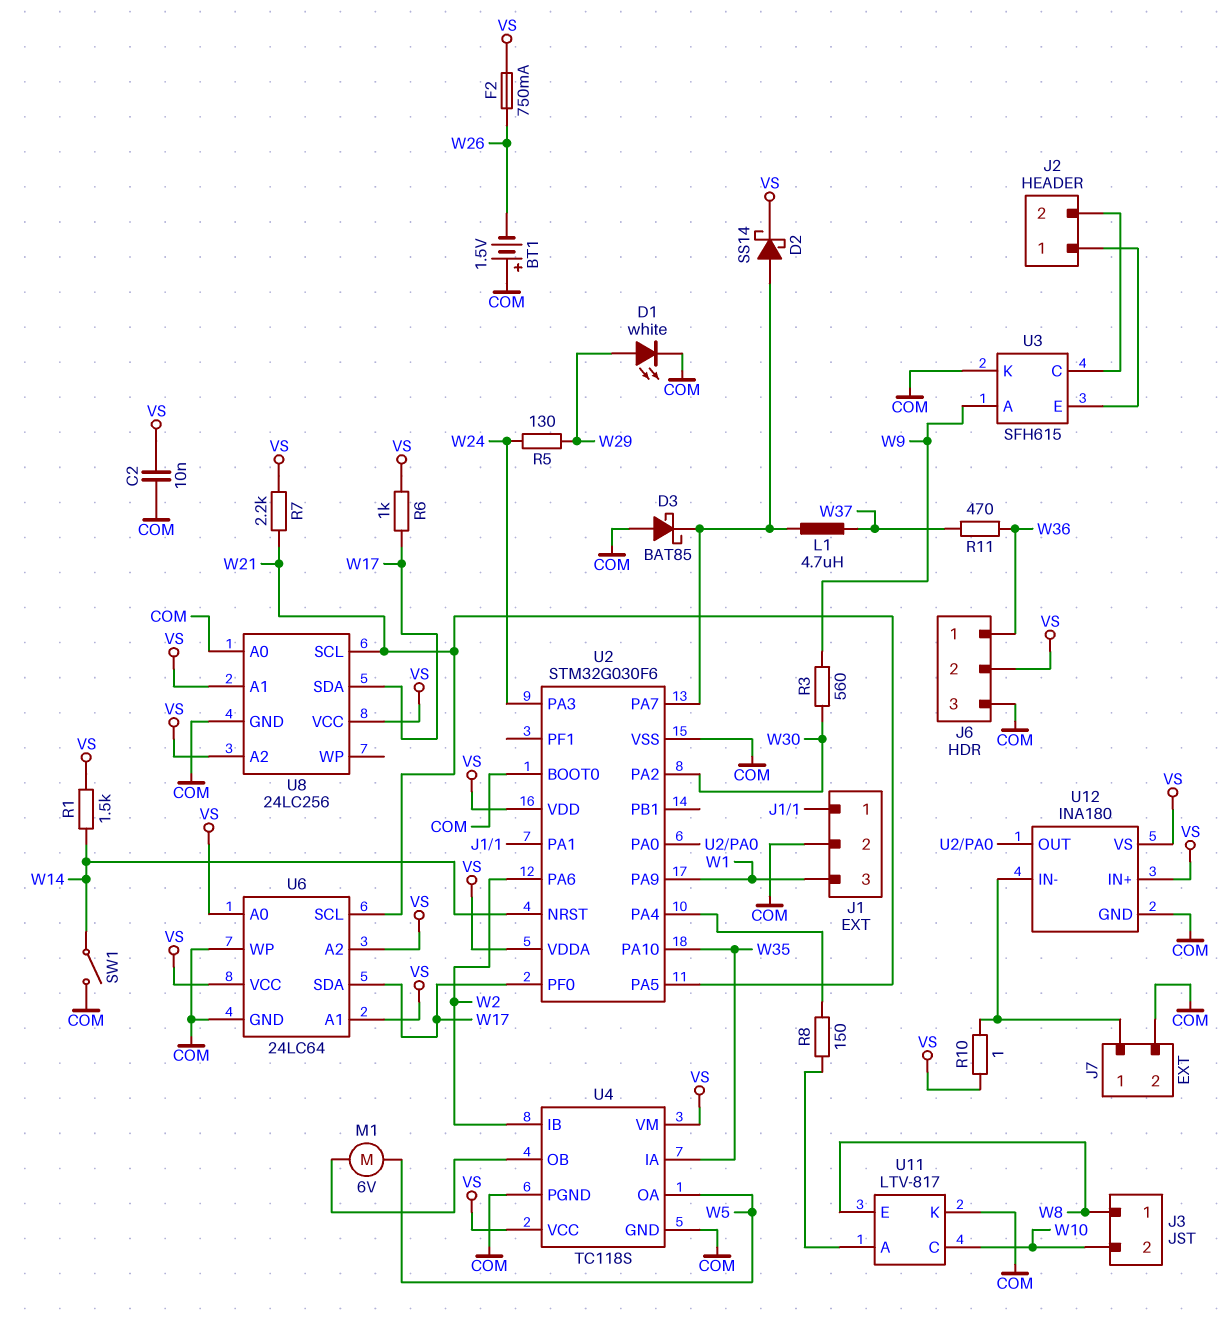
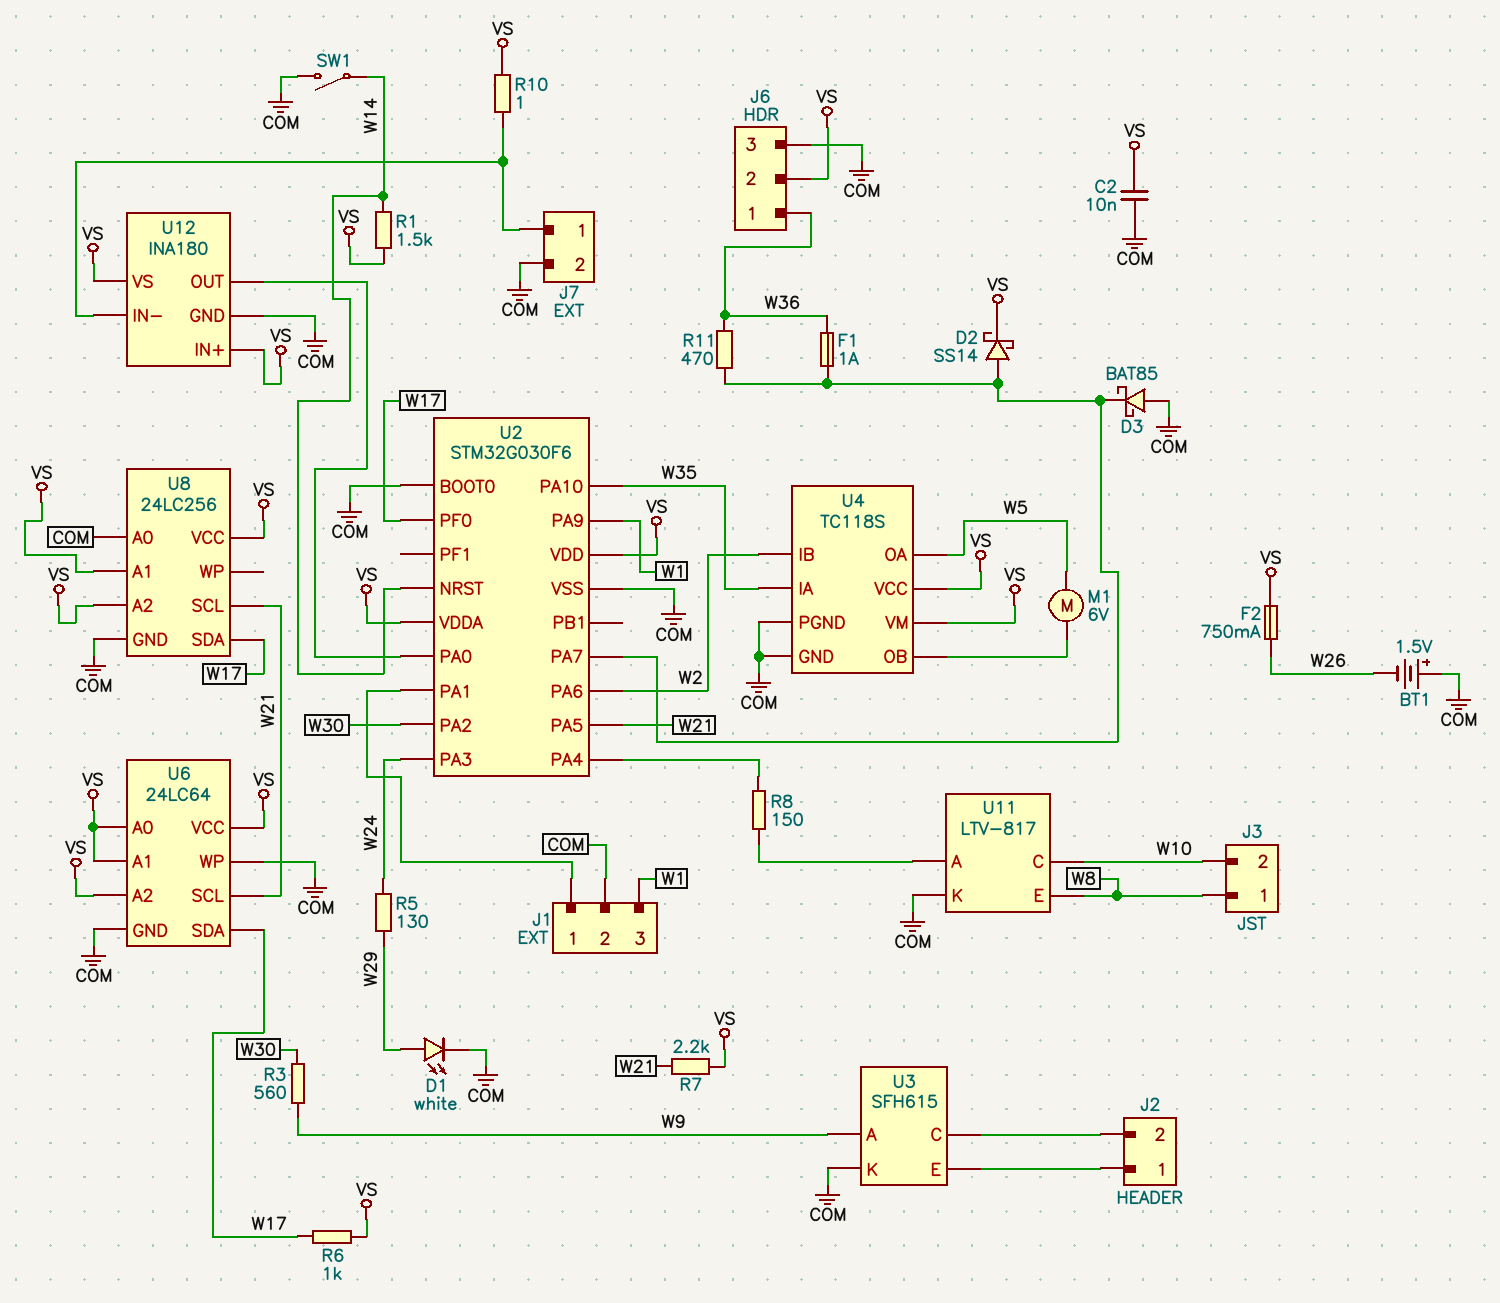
F1: none -> 1A (U2/PA7, W36)
L1: 4.7uH (U2/PA7, W37) -> none
R11: 470 (W36, W37) -> 470 (U2/PA7, W36)

